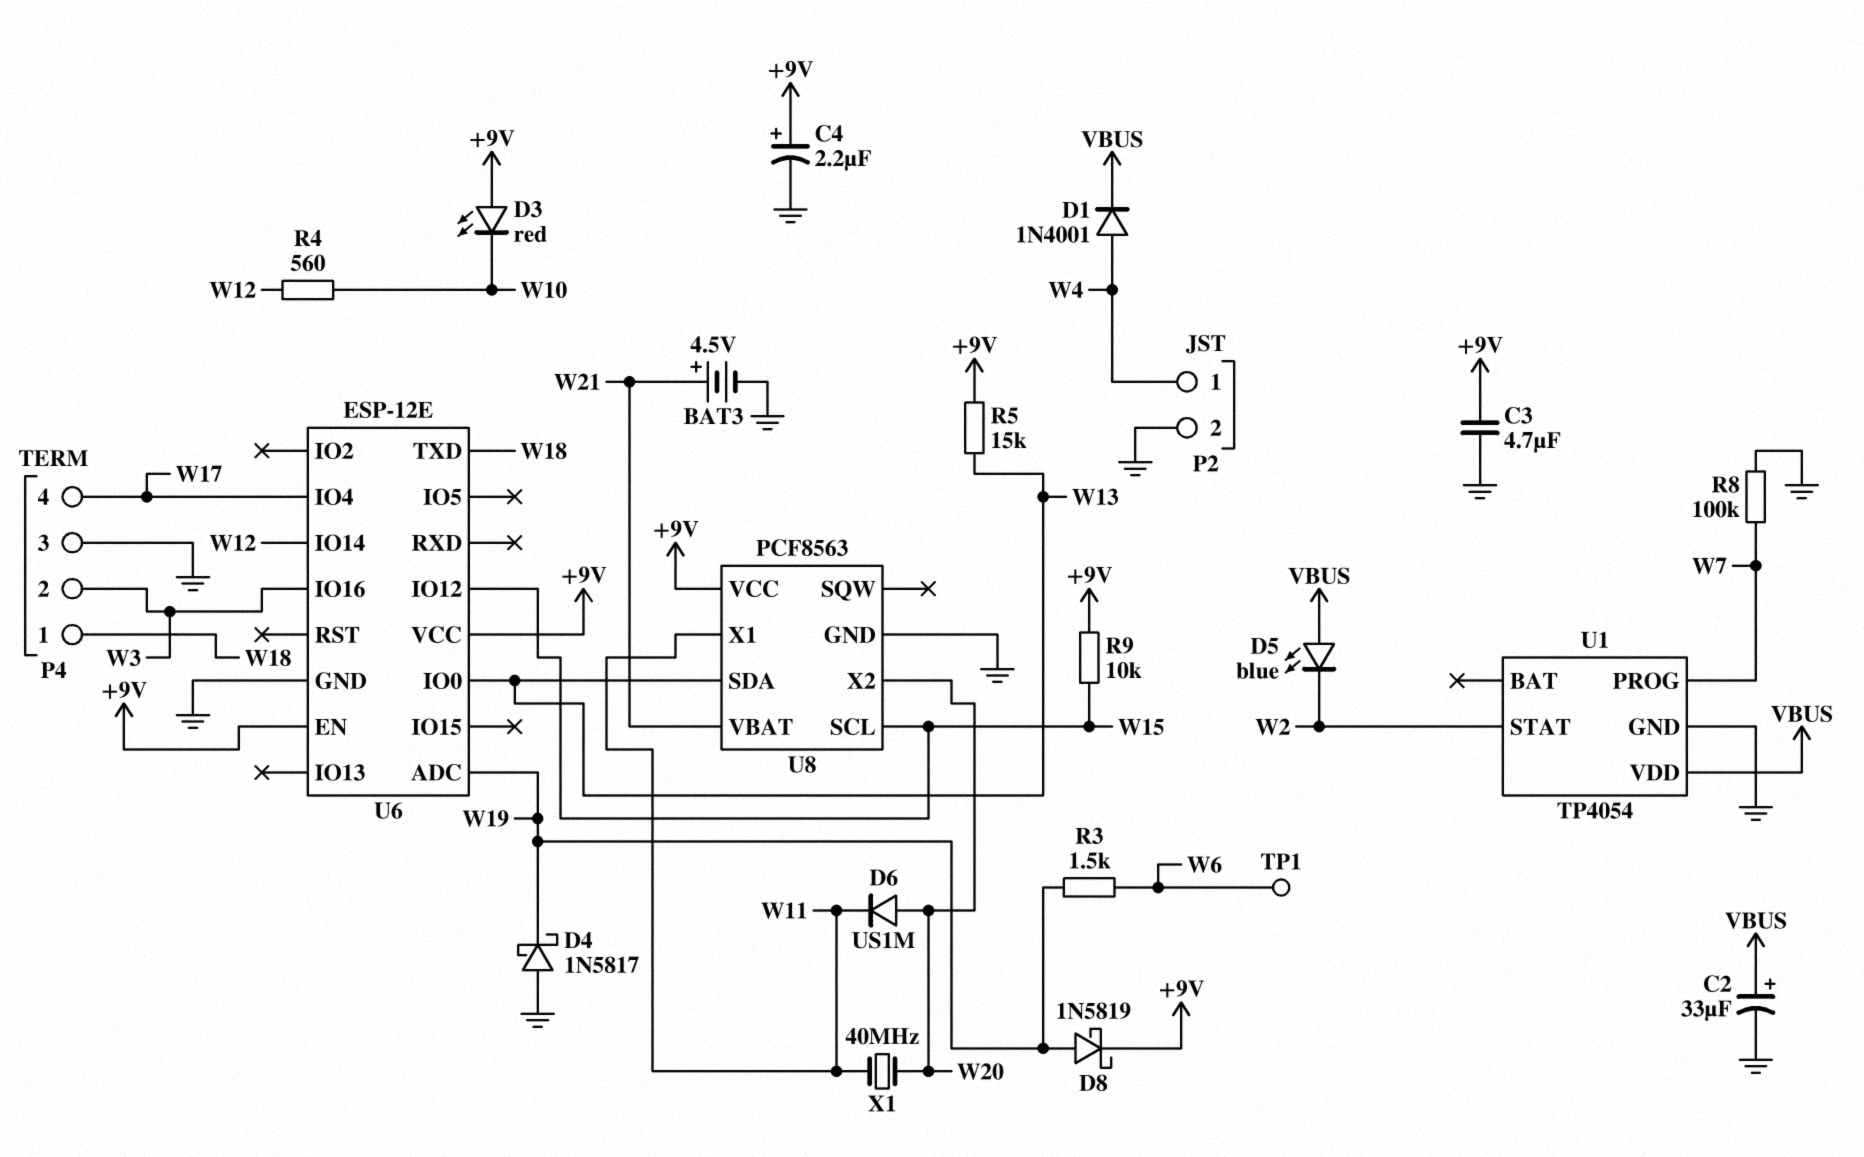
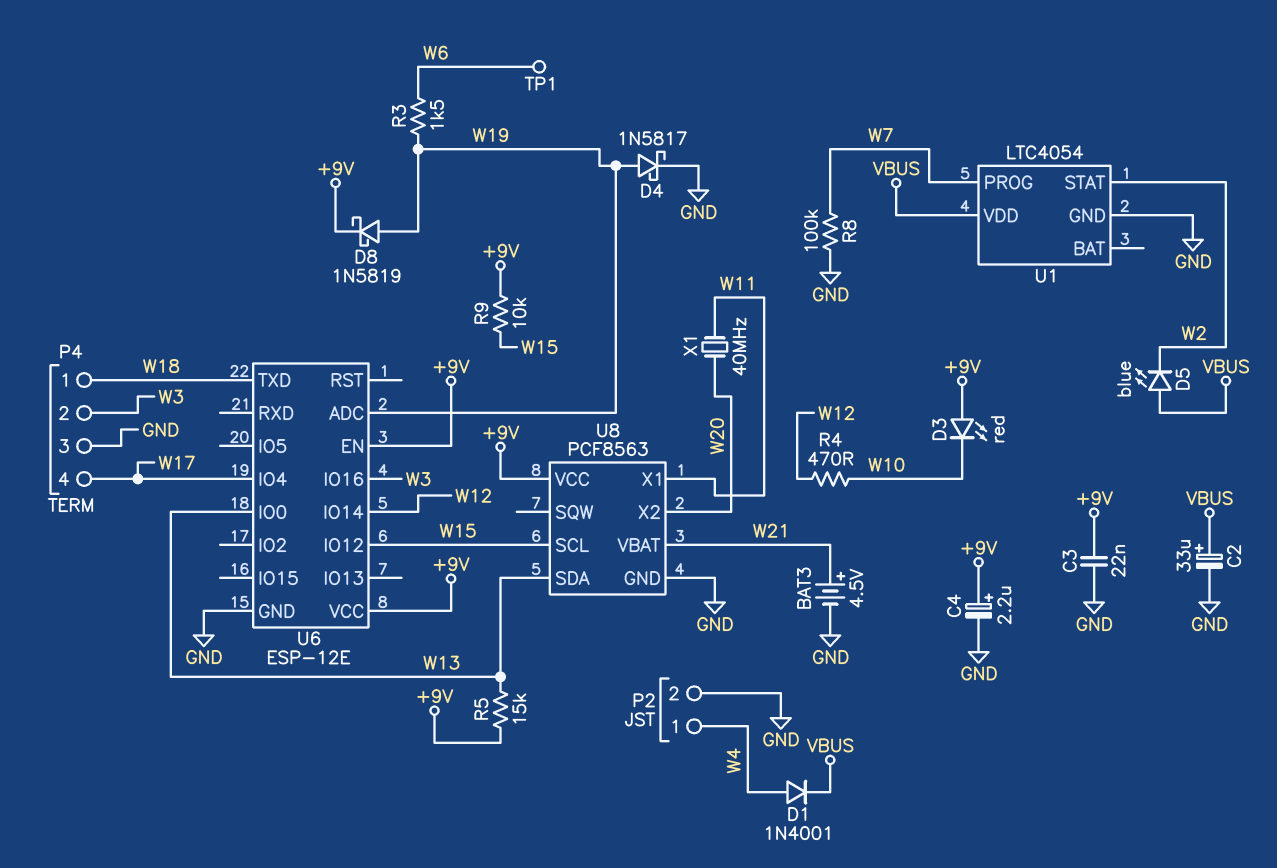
C3: 4.7uF (+9V, GND) -> 22nF (+9V, GND)
D4: schottky 1N5817 (A GND, K W19) -> schottky 1N5817 (A W19, K GND)
D6: diode US1M (A W20, K W11) -> none
R4: 560 (W10, W12) -> 470 (W10, W12)
U1: TP4054 -> LTC4054

